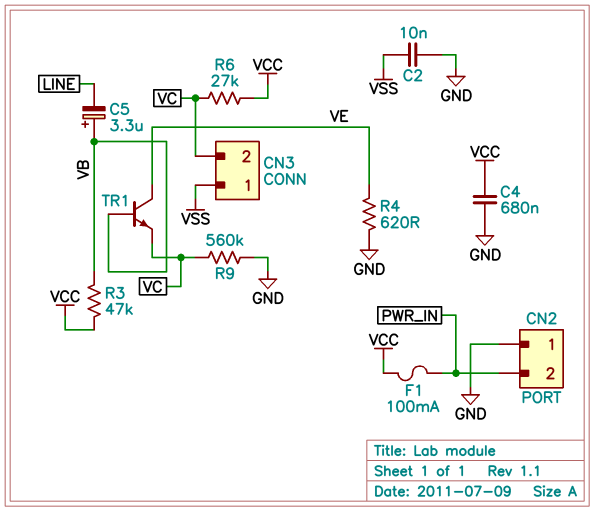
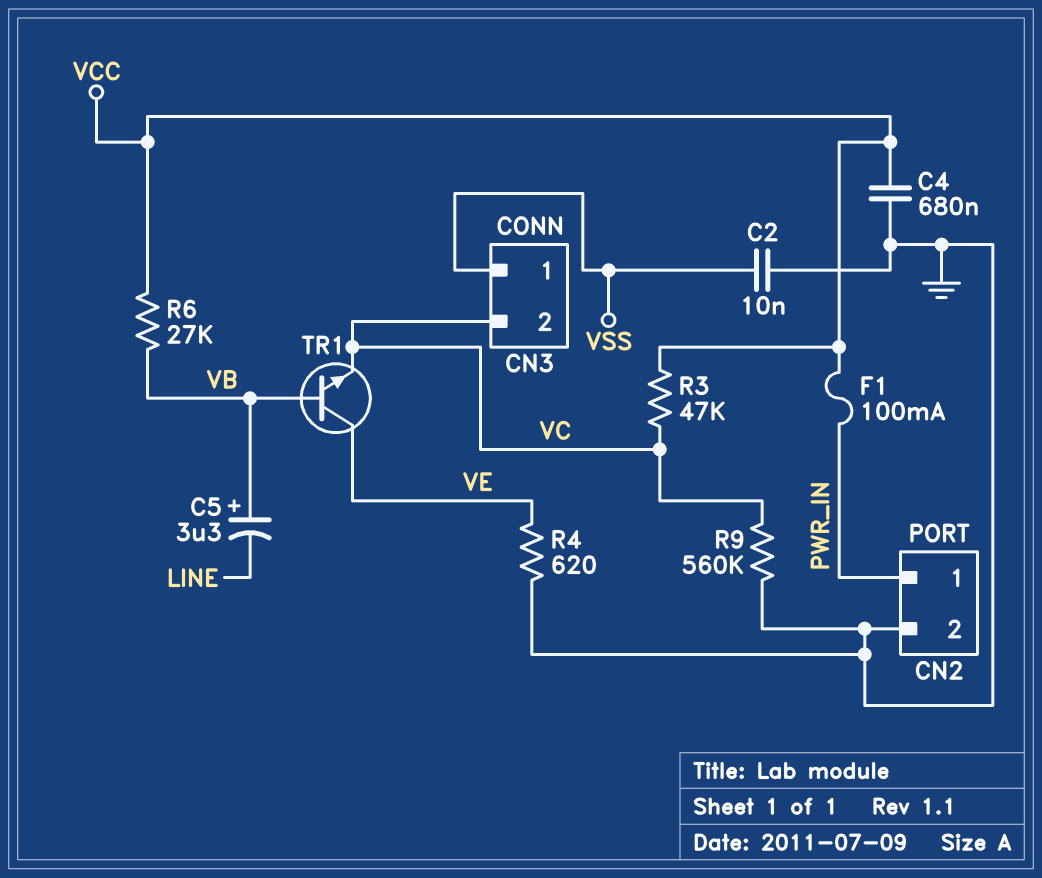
CN2 pin 1: GND -> PWR_IN
CN2 pin 2: PWR_IN -> GND
R3: 47k (VB, VCC) -> 47k (VC, VCC)
R6: 27k (VC, VCC) -> 27k (VB, VCC)

